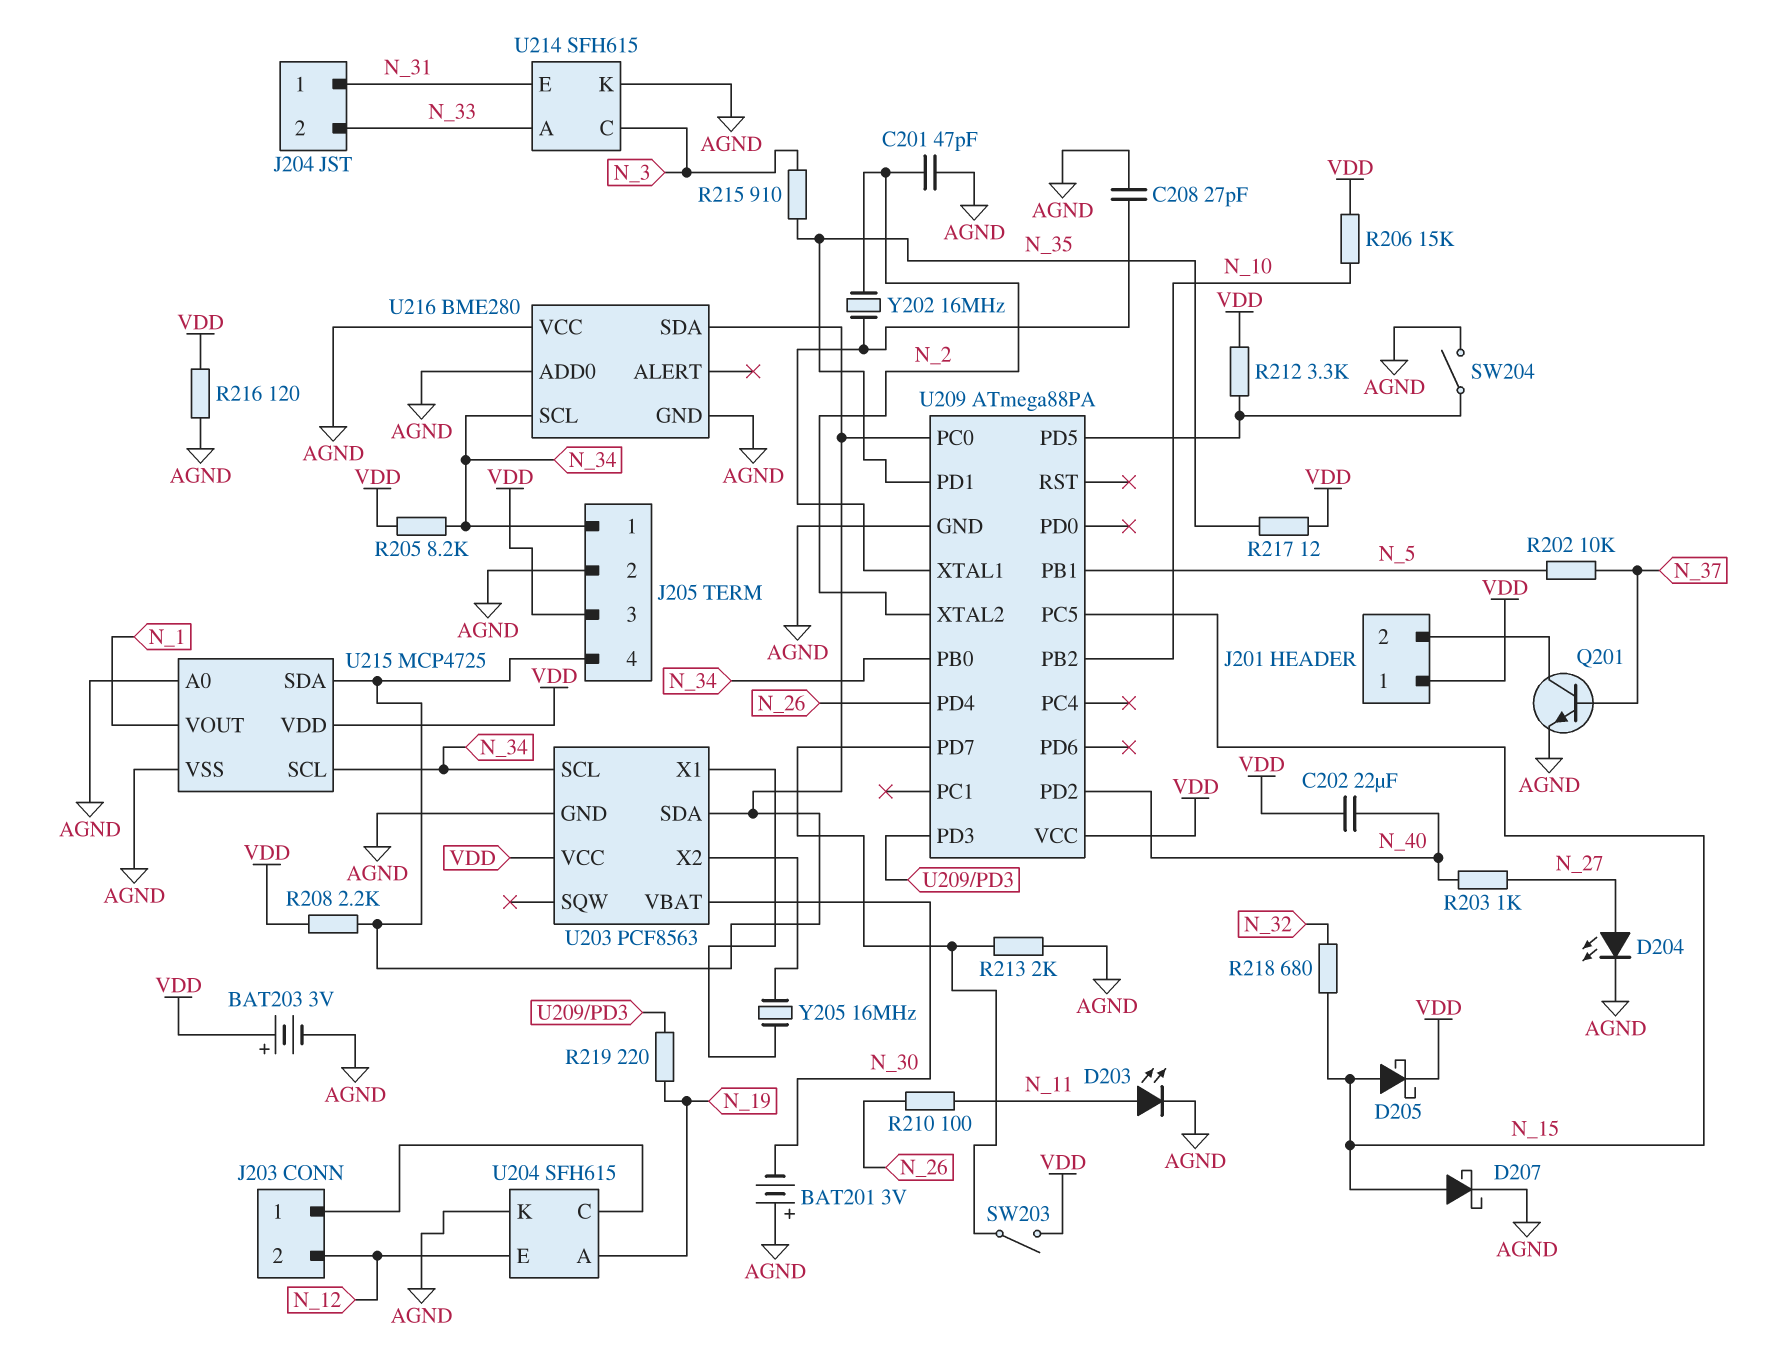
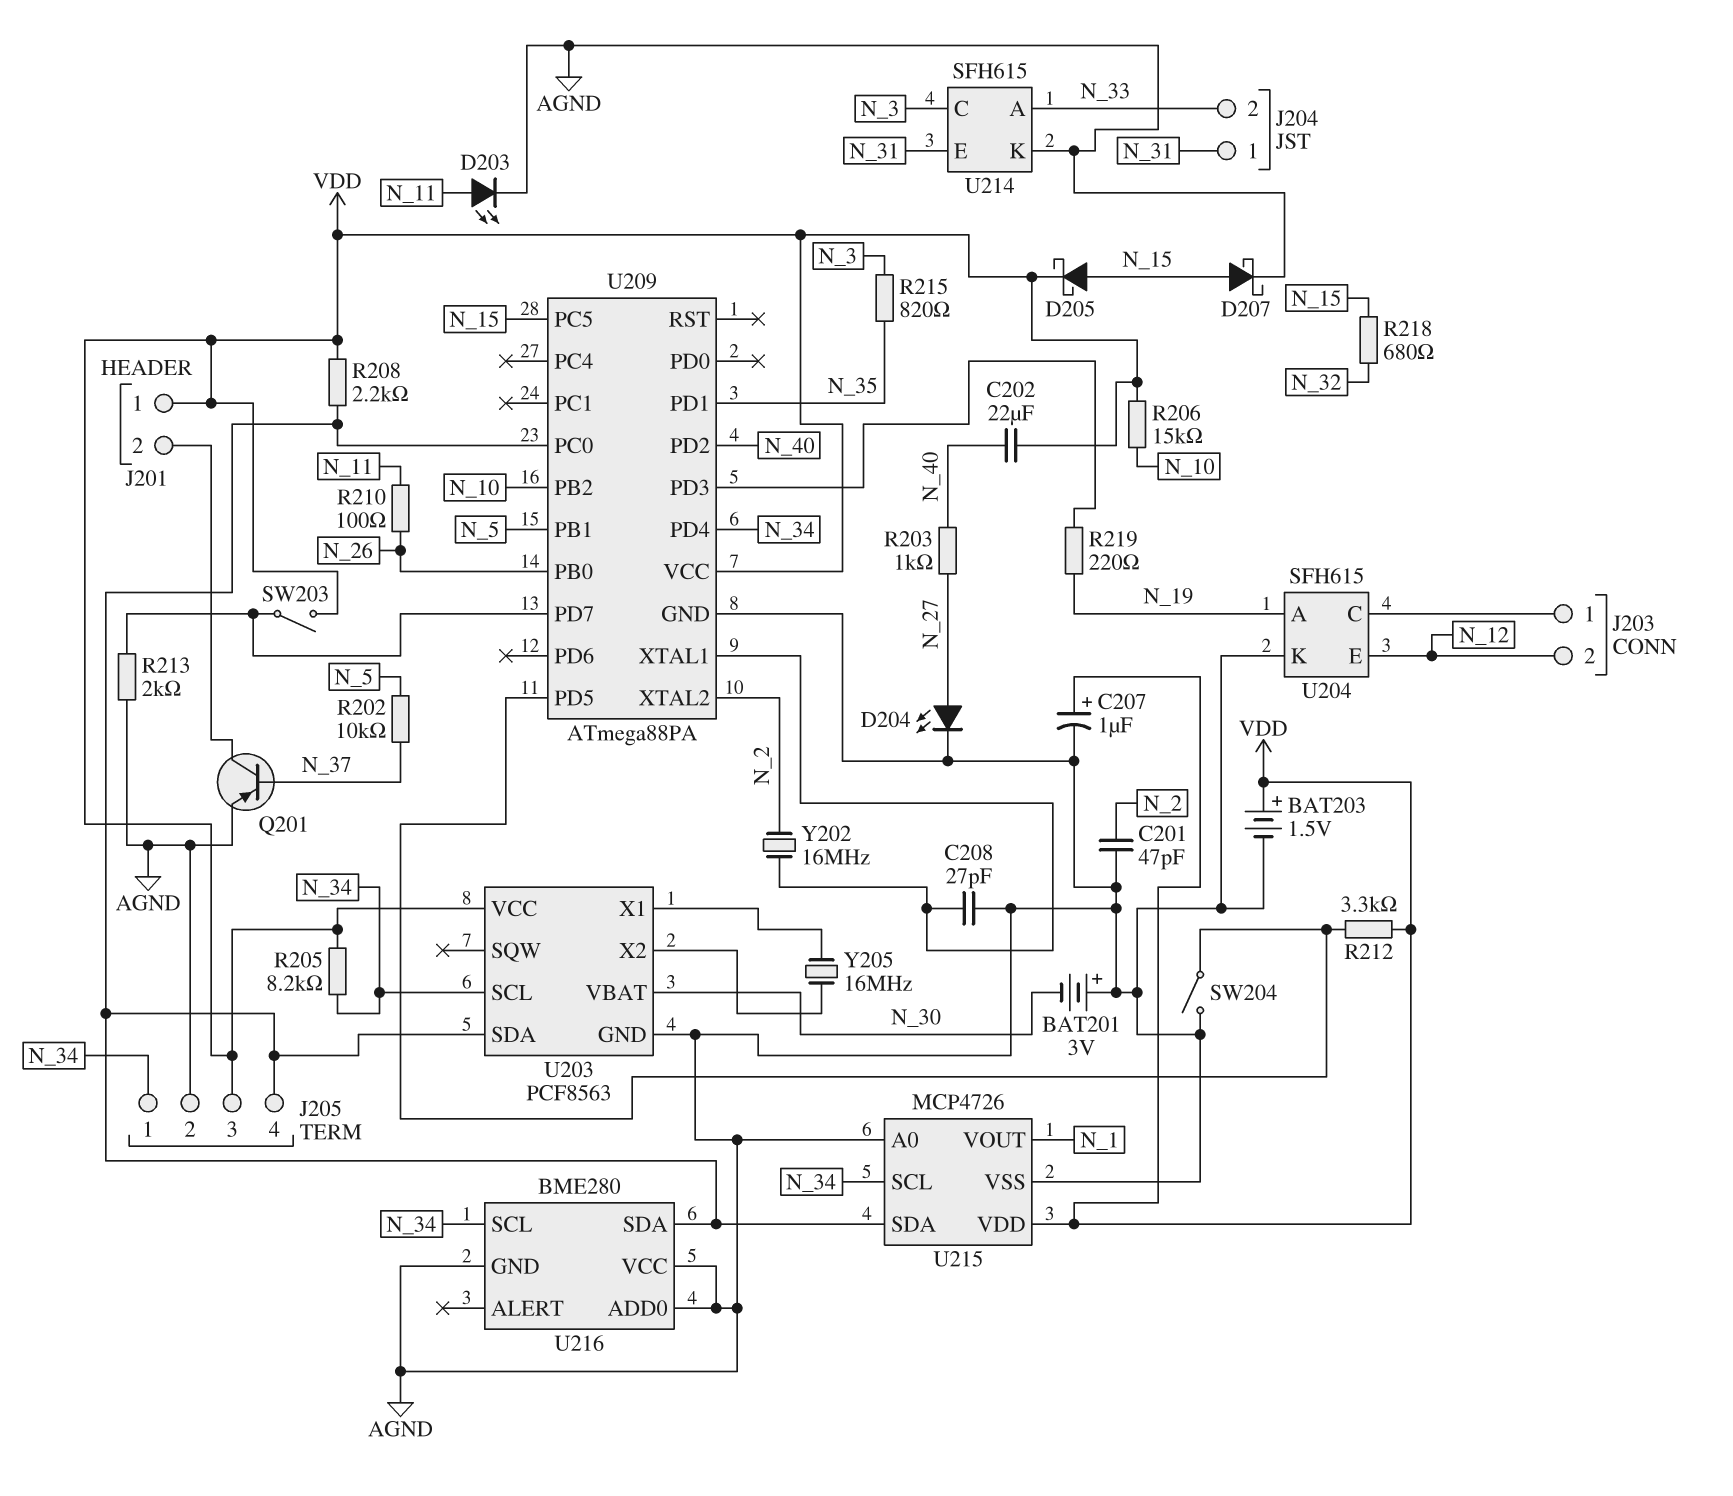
BAT203: 3V (plus VDD, minus AGND) -> 1.5V (plus VDD, minus AGND)
C207: none -> 1uF (plus VDD, minus AGND)
Q201: NPN (B N_37, C J201/2, E AGND) -> PNP (B N_37, C J201/2, E AGND)
R215: 910 (N_3, N_35) -> 820 (N_3, N_35)
R216: 120 (AGND, VDD) -> none
R217: 12 (N_35, VDD) -> none
U209 pin PB0: N_34 -> N_26
U209 pin PD4: N_26 -> N_34
U215: MCP4725 -> MCP4726

